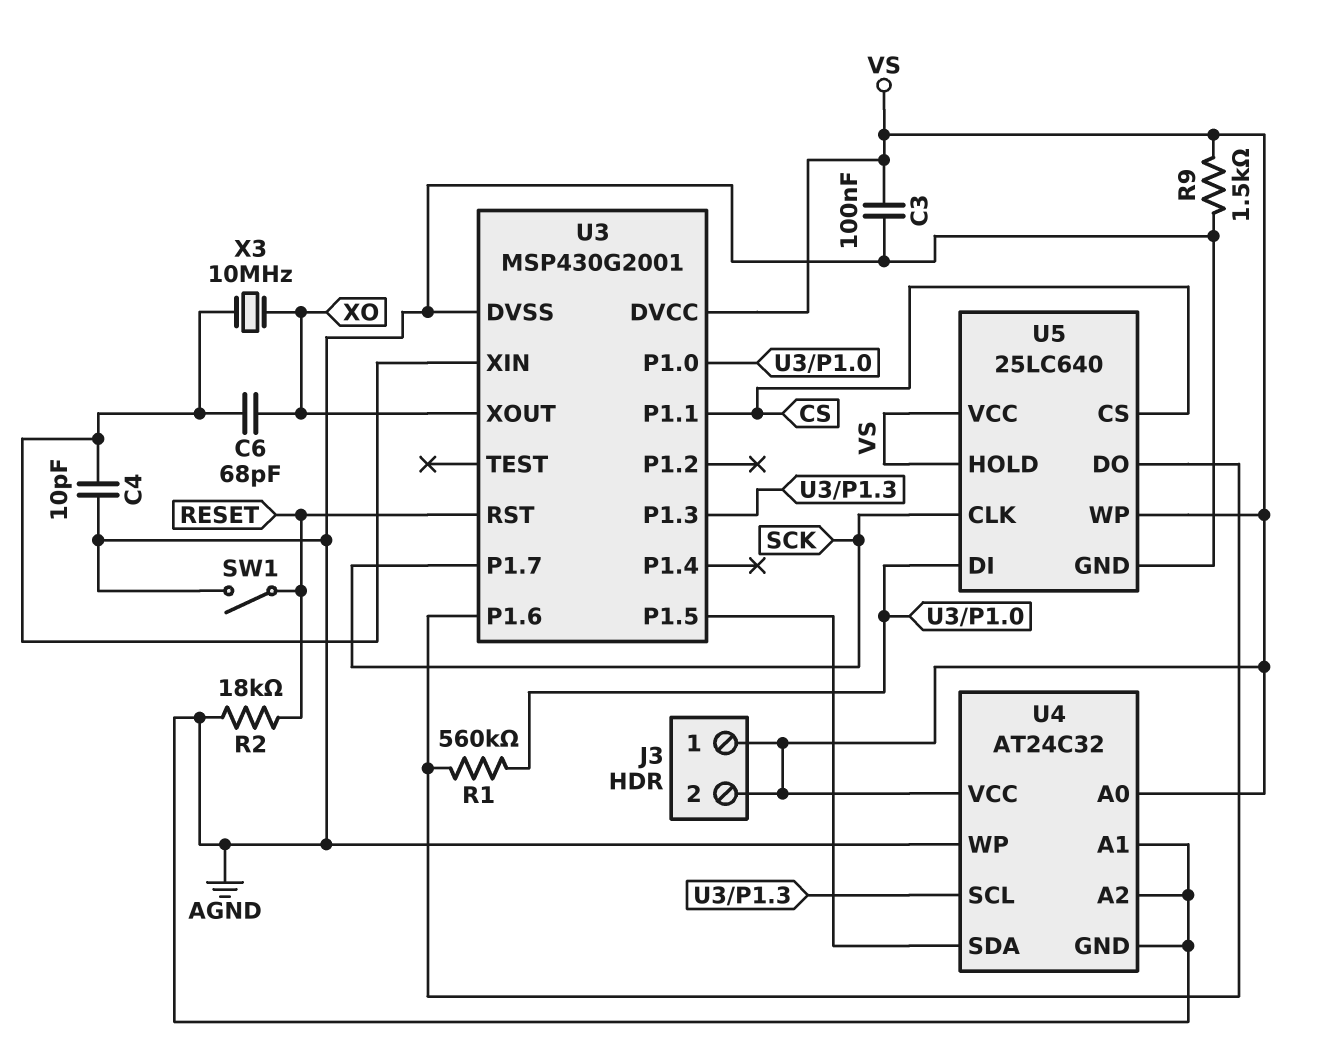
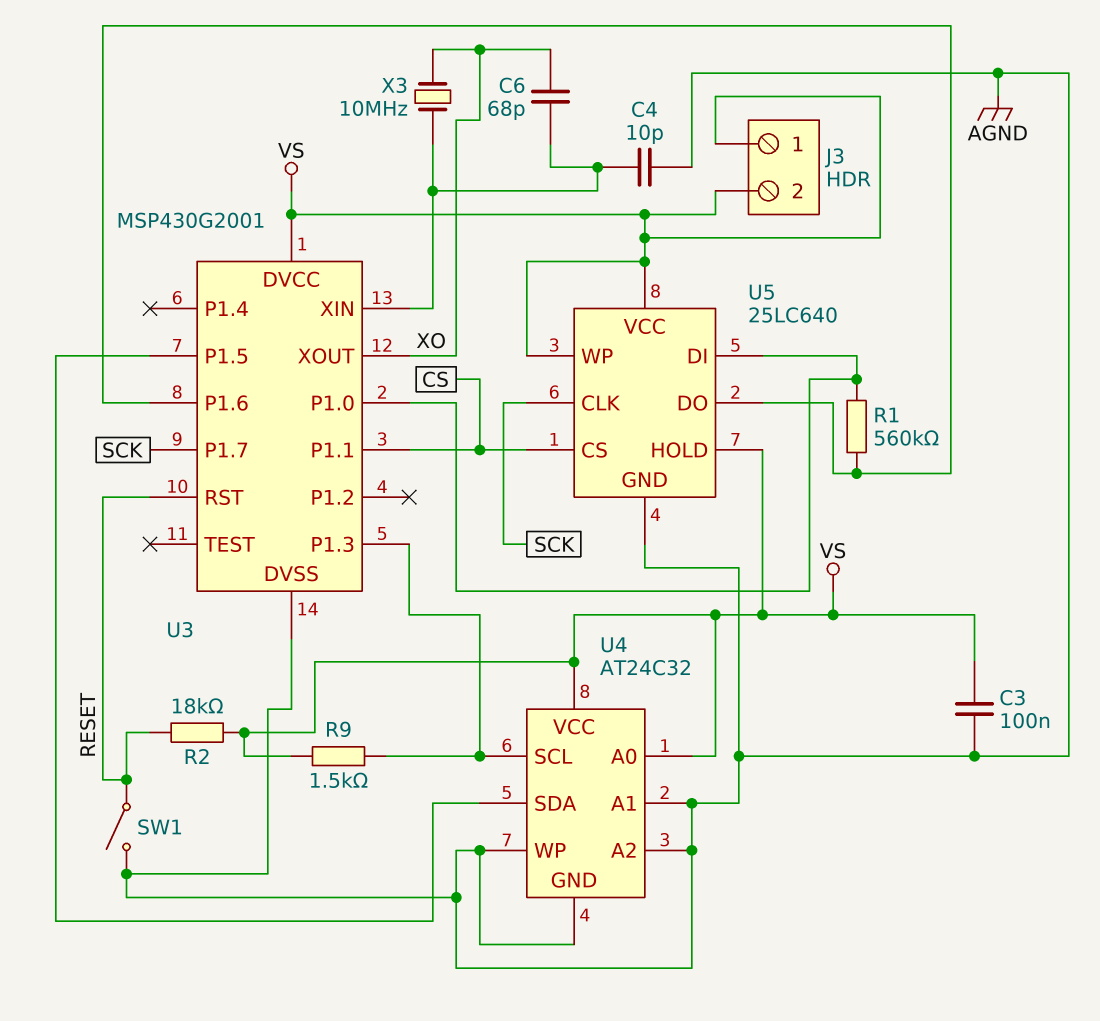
R2: 18k (AGND, RESET) -> 18k (RESET, VS)
R9: 1.5k (AGND, VS) -> 1.5k (U3/P1.3, VS)

